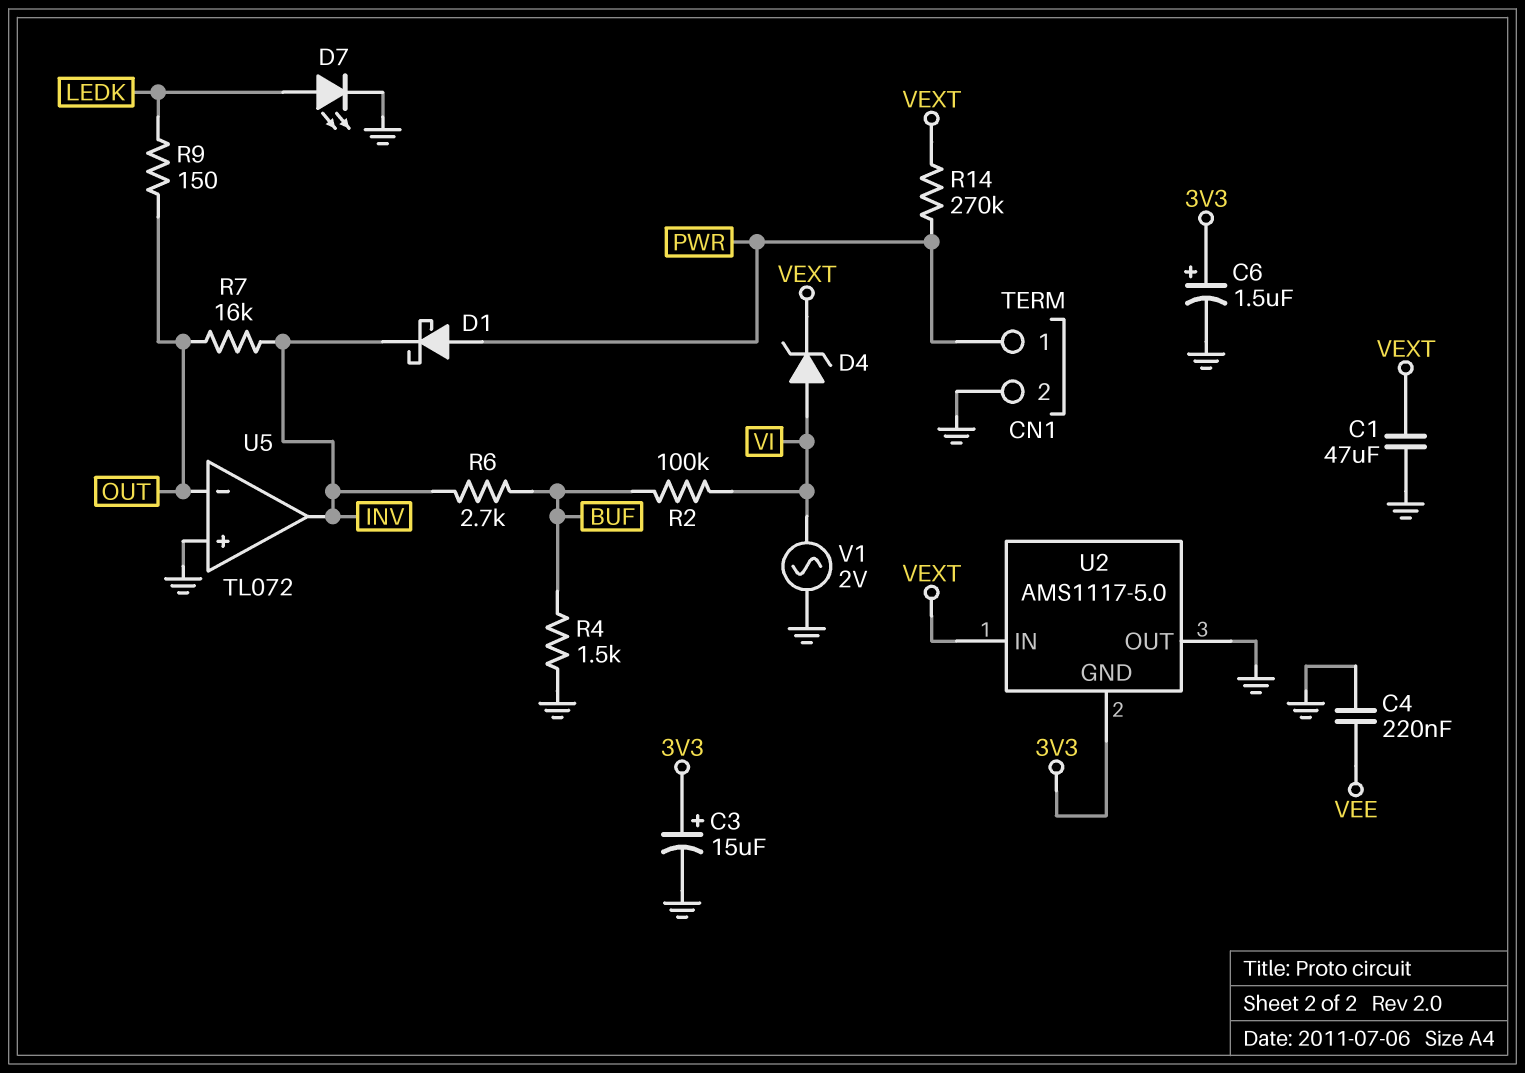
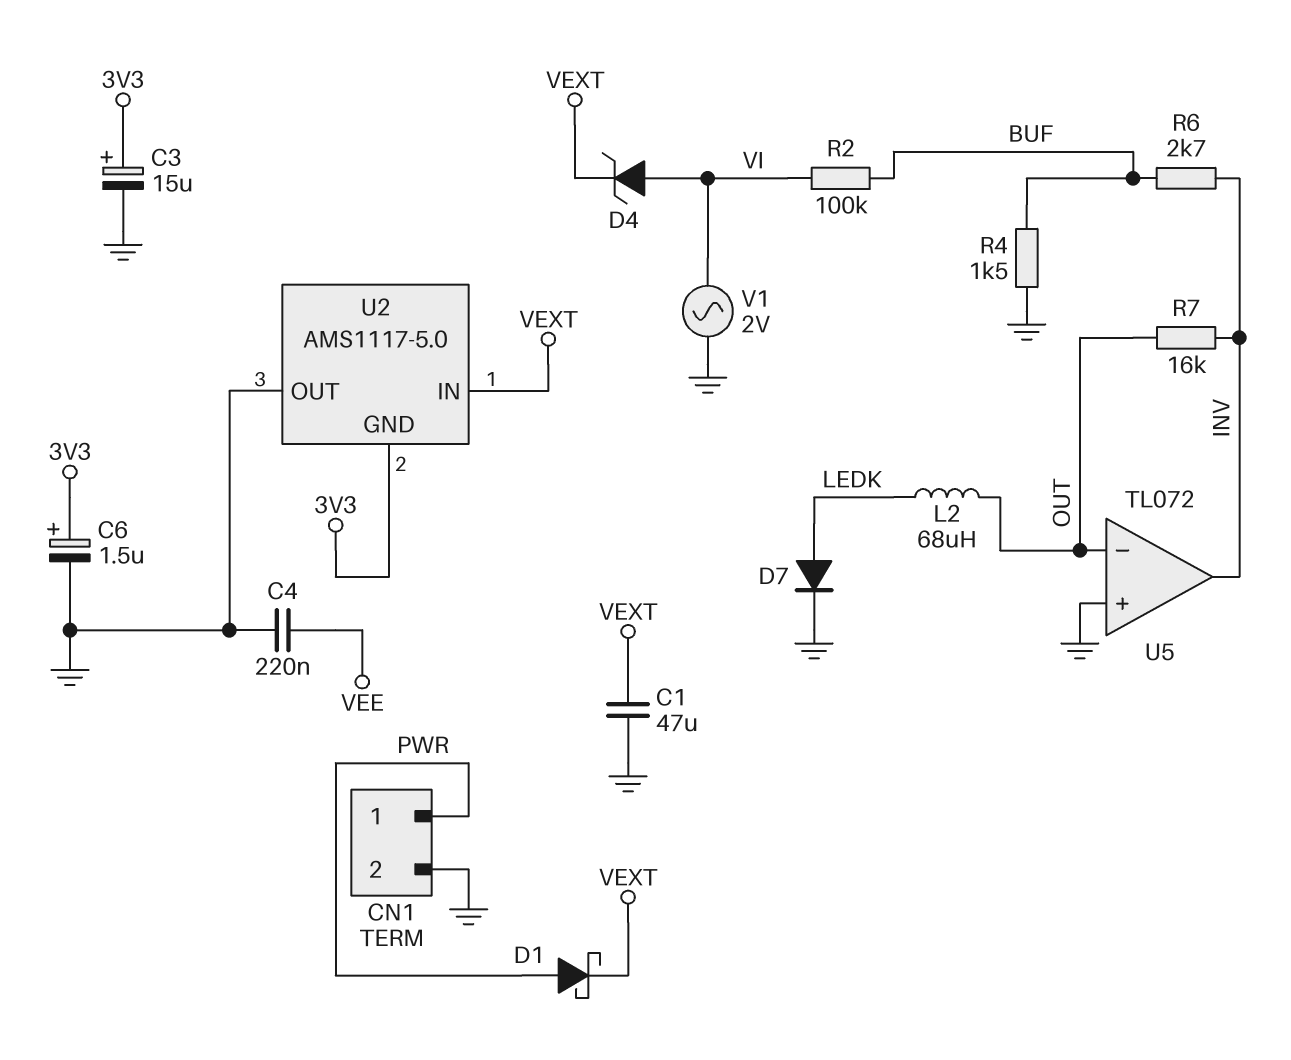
D1: schottky (A PWR, K INV) -> schottky (A PWR, K VEXT)
D7: LED (A LEDK, K GND) -> diode (A LEDK, K GND)
L2: none -> 68uH (LEDK, OUT)
R9: 150 (LEDK, OUT) -> none
R14: 270k (PWR, VEXT) -> none

